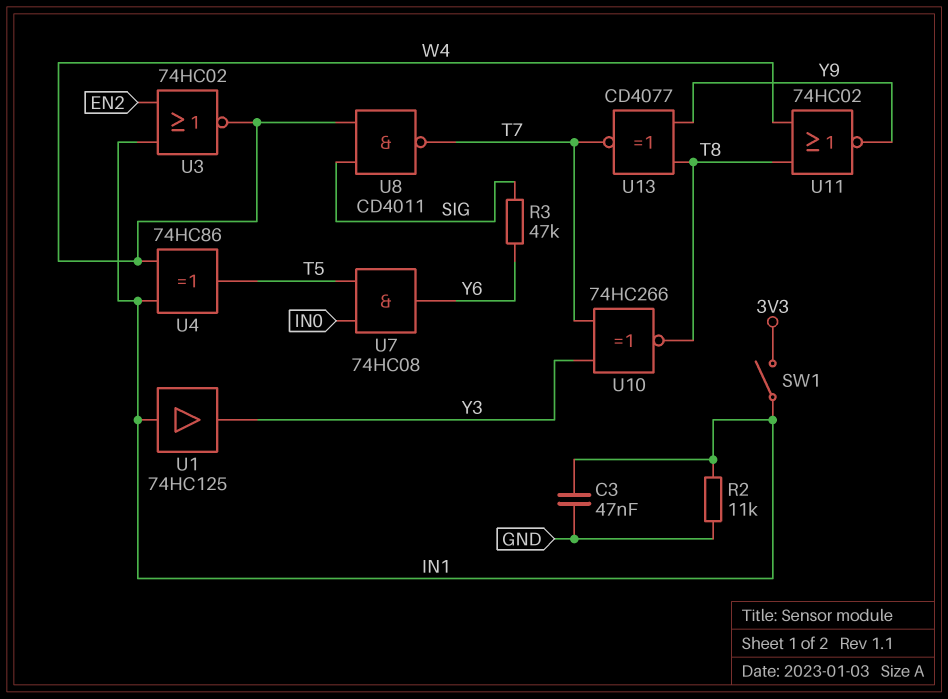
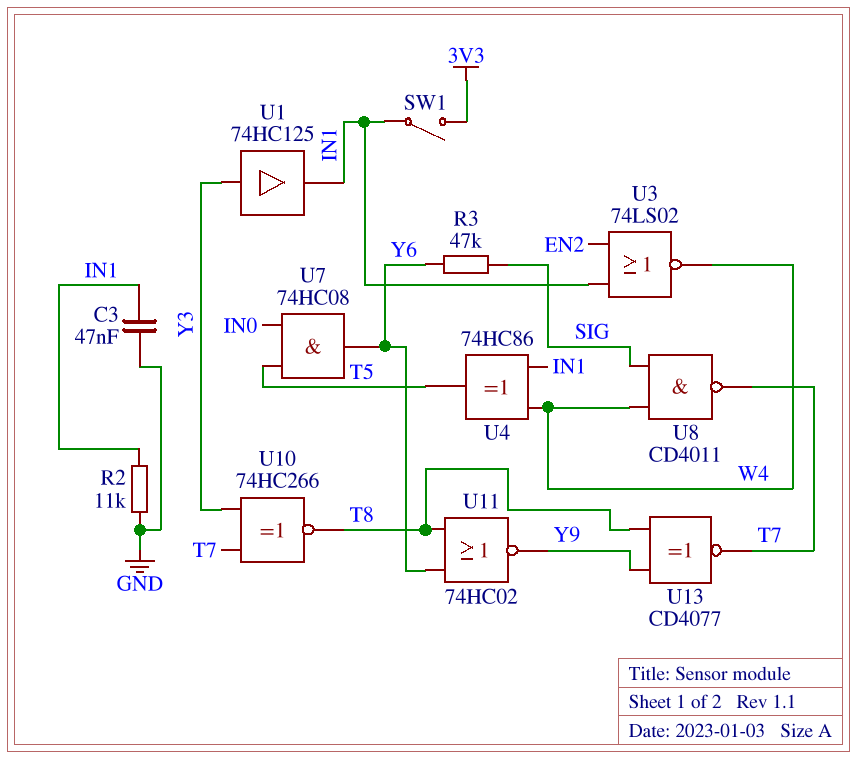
U1: buffer 74HC125 (in IN1, out Y3) -> buffer 74HC125 (in Y3, out IN1)
U3: NOR 74HC02 (in EN2, in IN1, out W4) -> NOR 74LS02 (in EN2, in IN1, out W4)
U11: NOR 74HC02 (in T8, in W4, out Y9) -> NOR 74HC02 (in T8, in Y6, out Y9)

